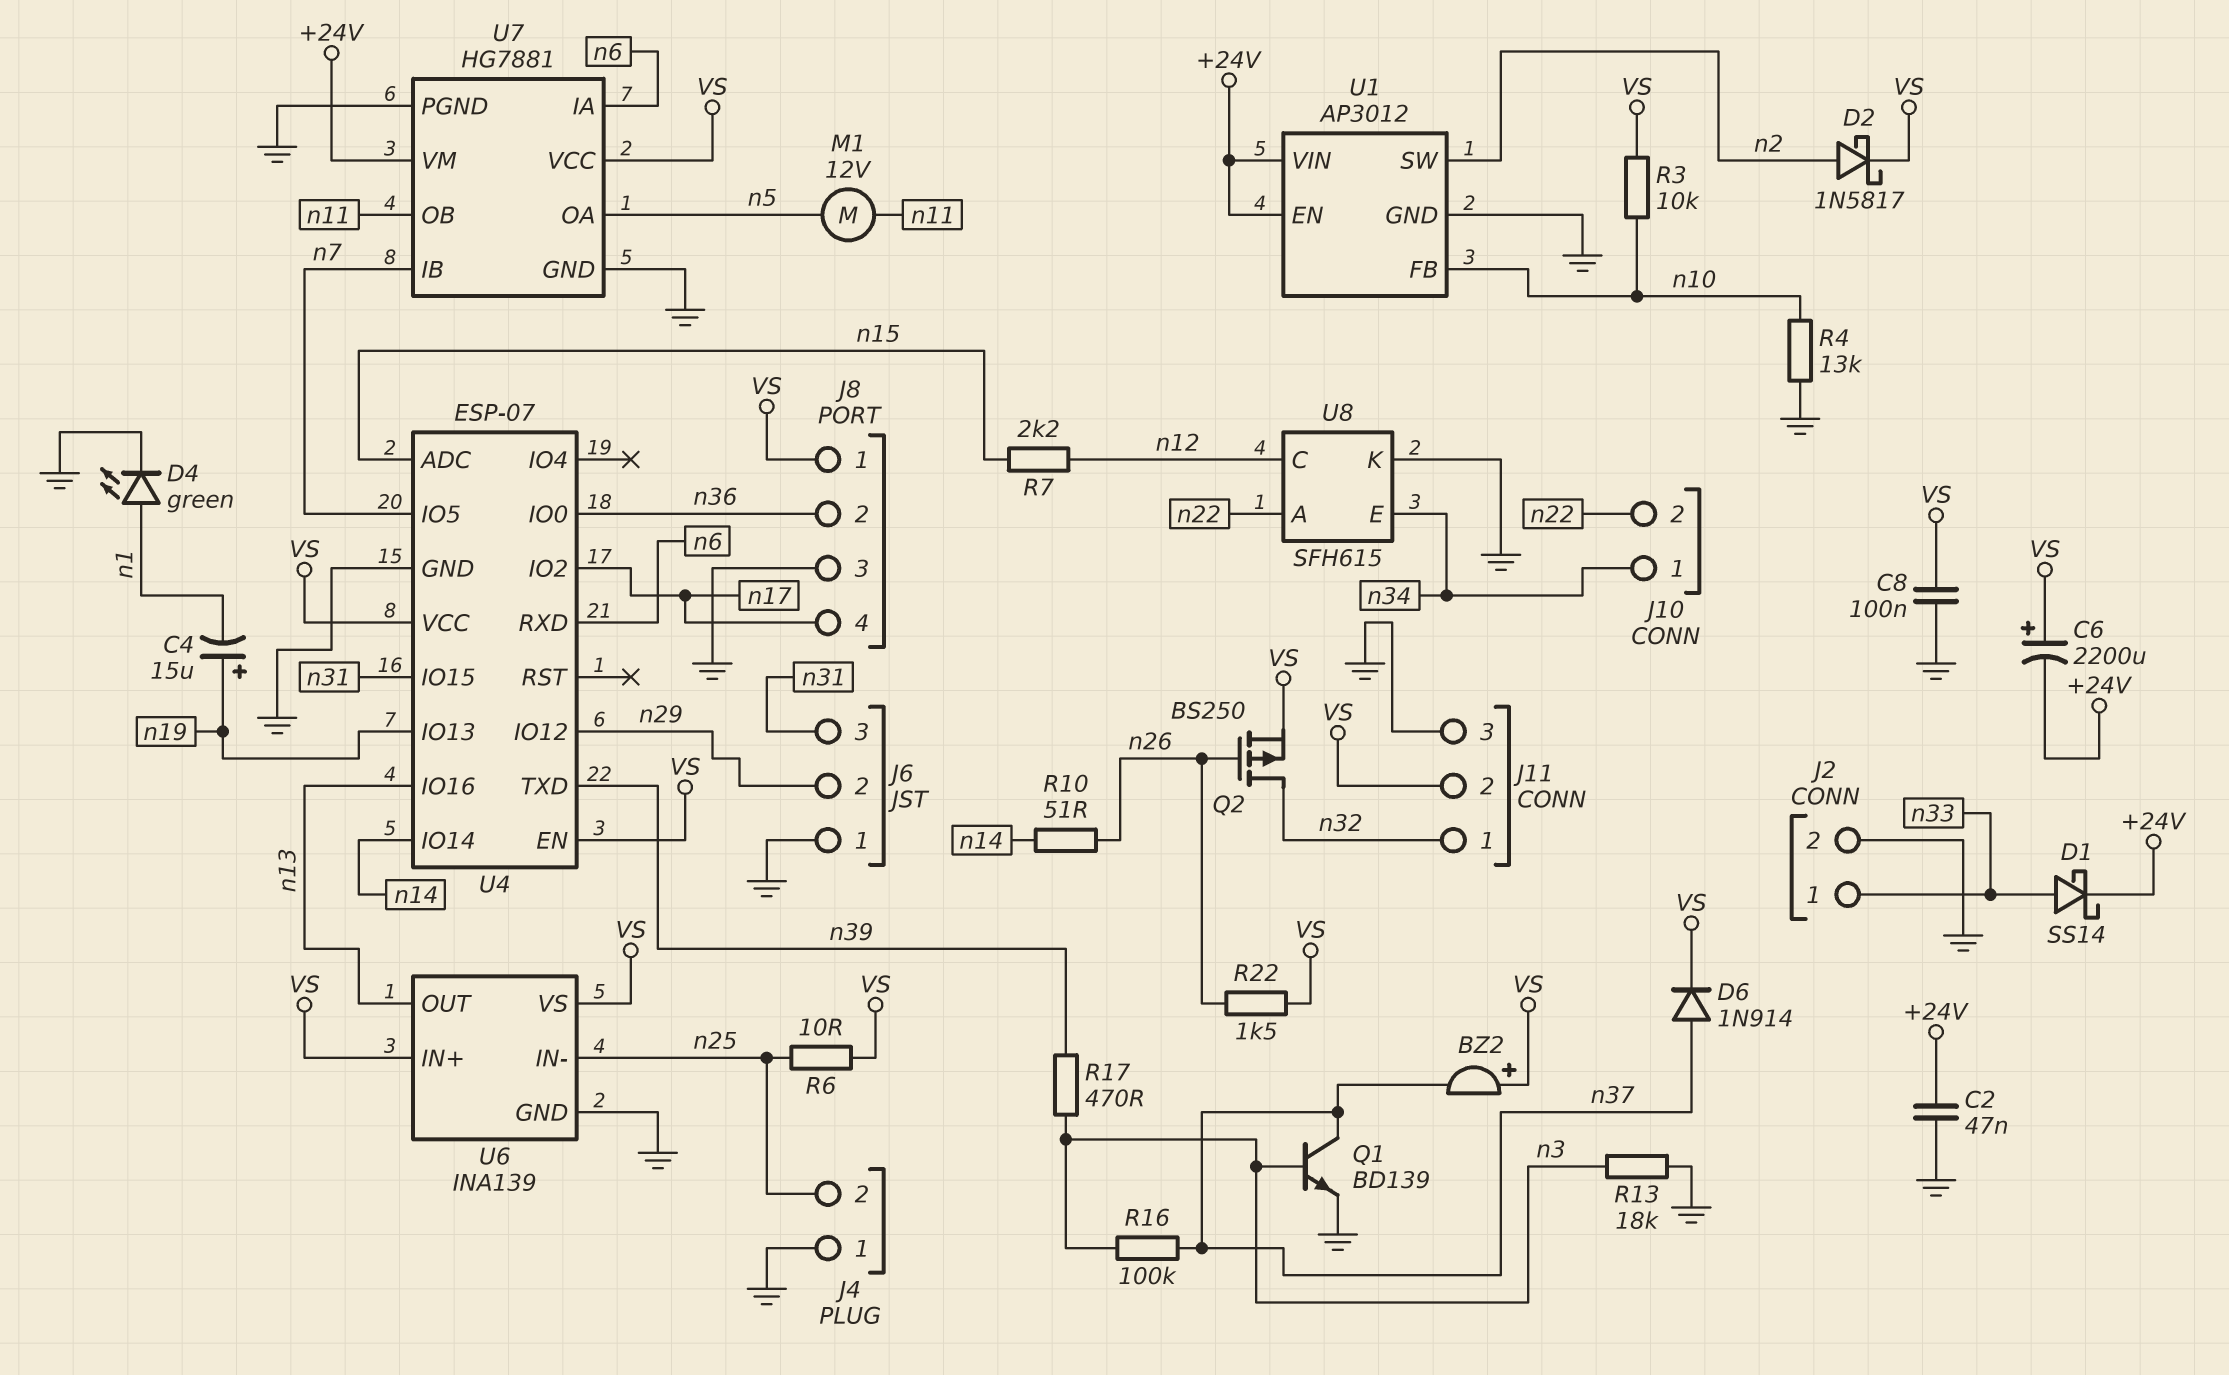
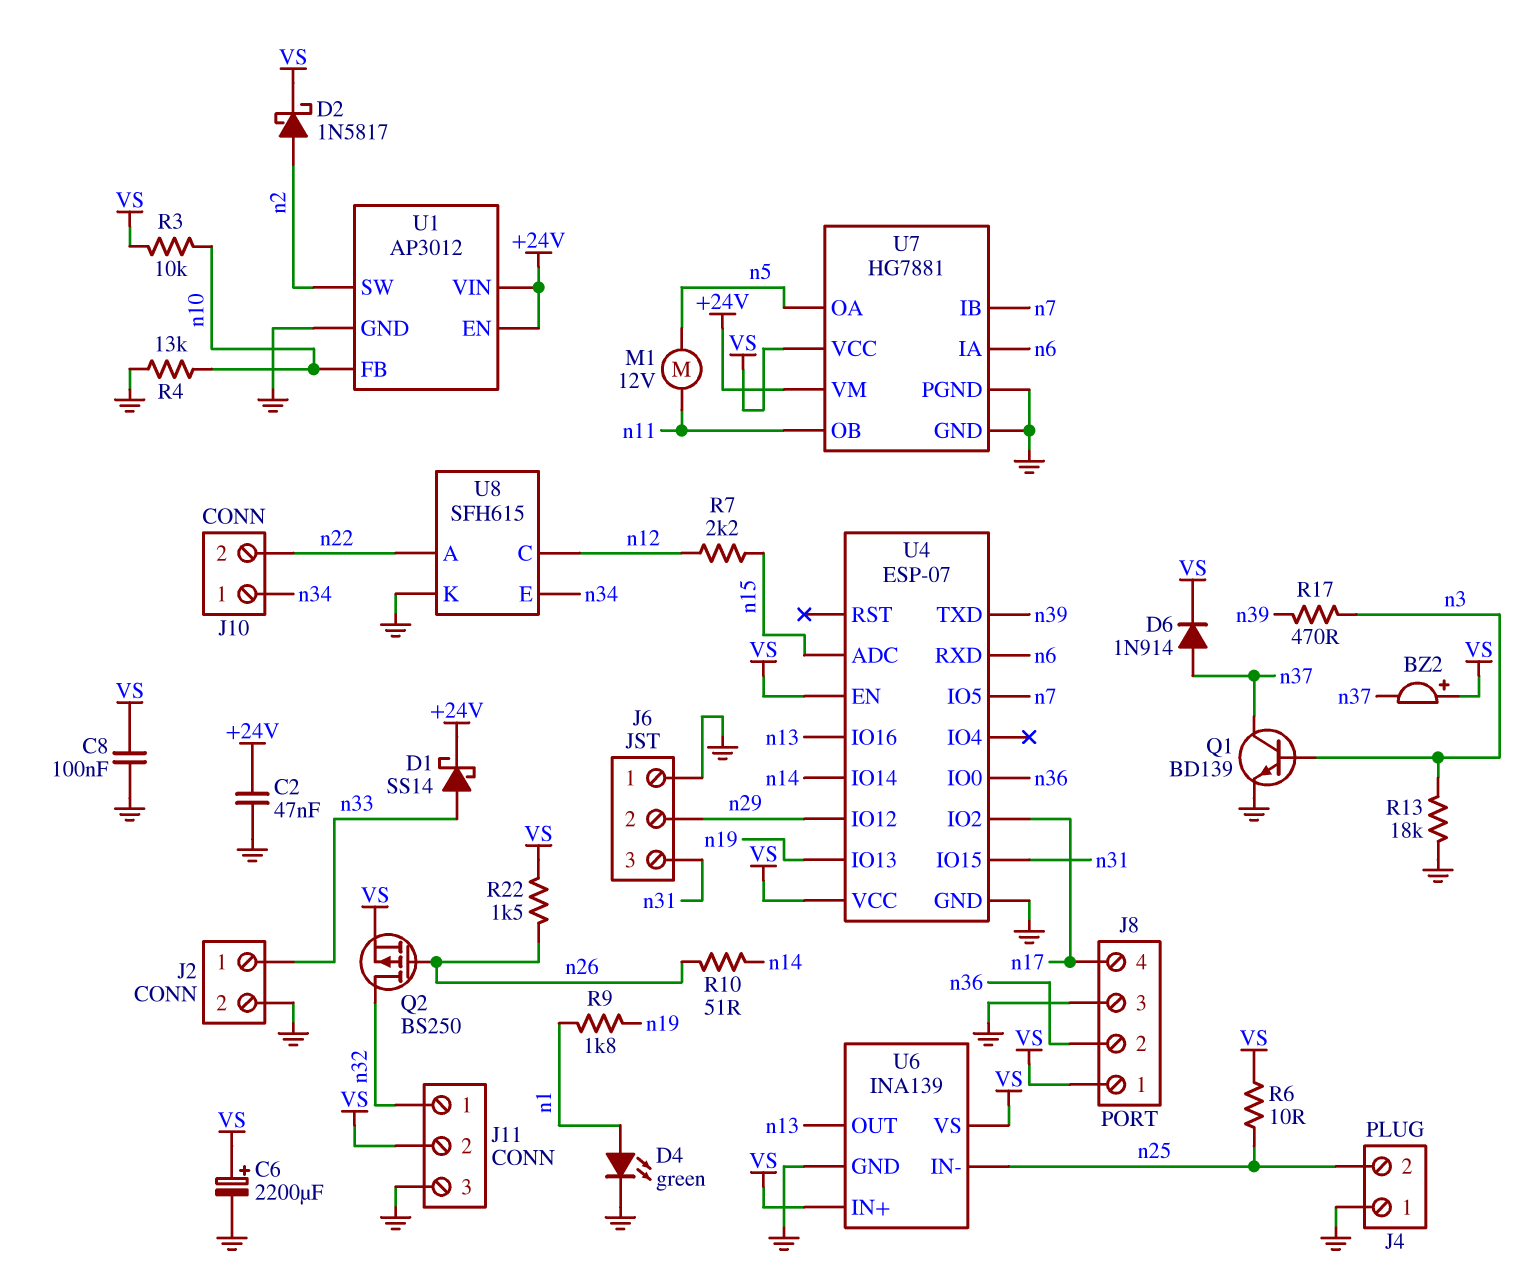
C4: 15uF (plus n19, minus n1) -> none
C6: 2200uF (plus VS, minus +24V) -> 2200uF (plus VS, minus GND)
R9: none -> 1.8k (n1, n19)
R16: 100k (n3, n37) -> none

